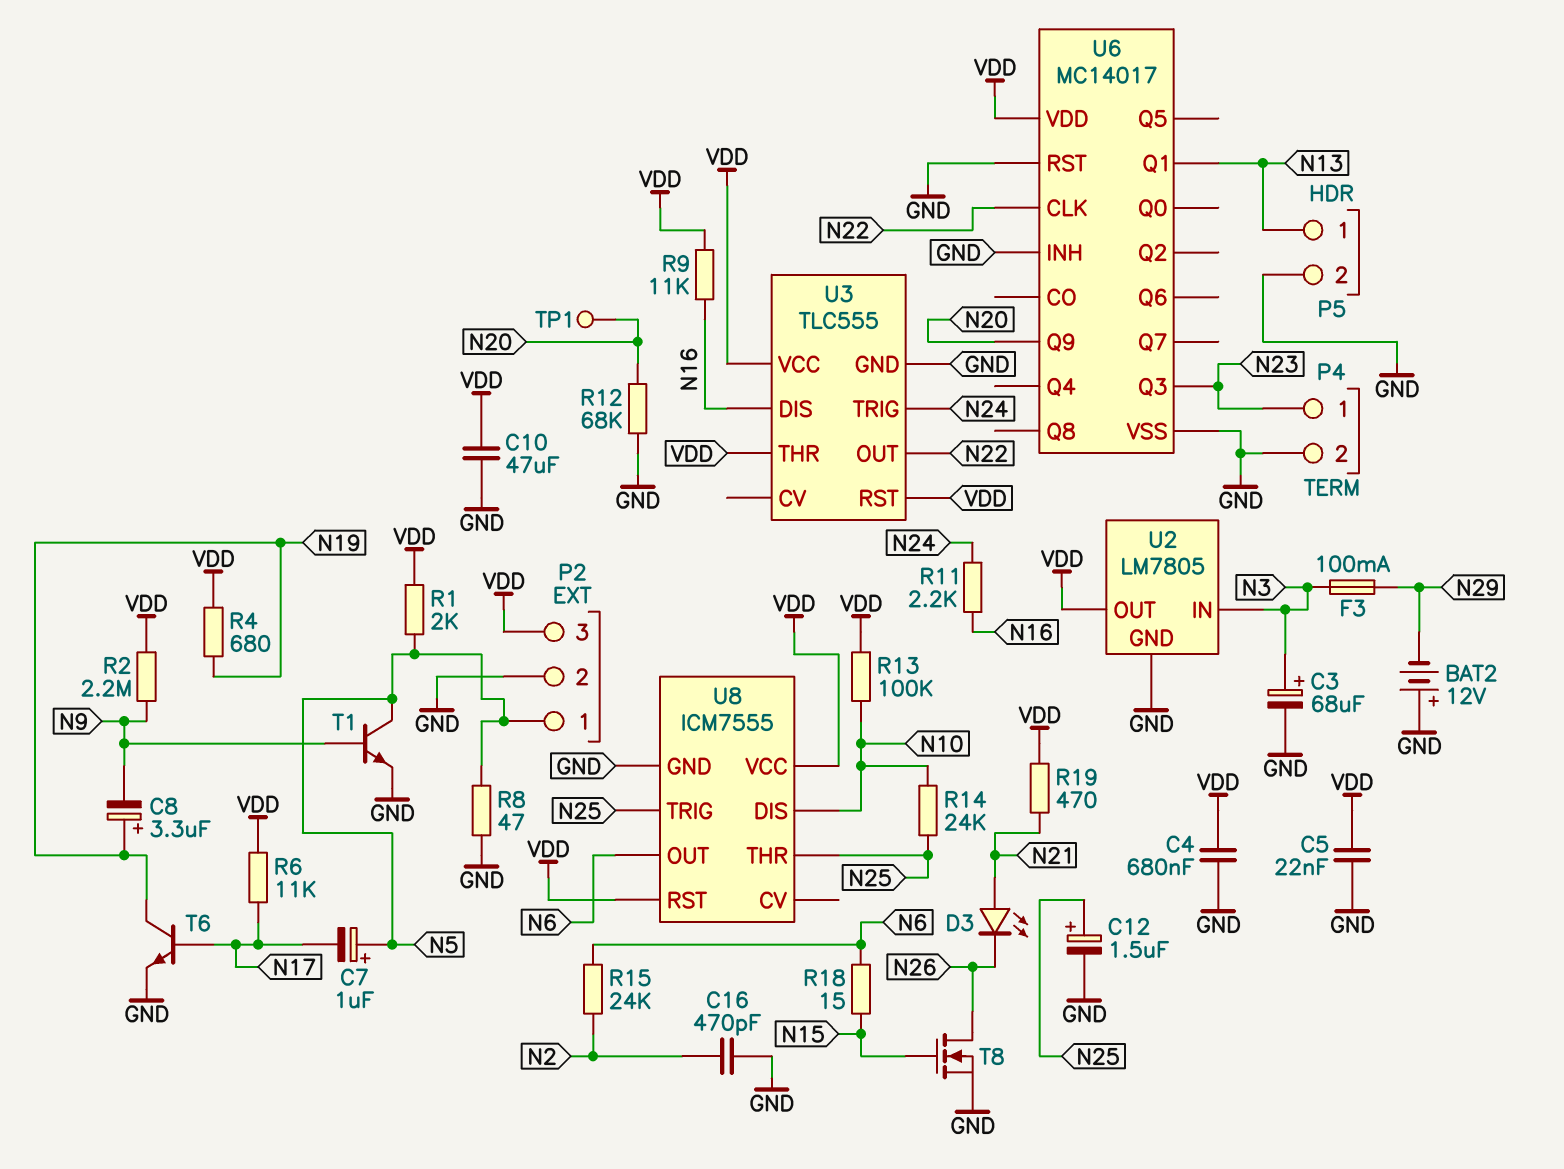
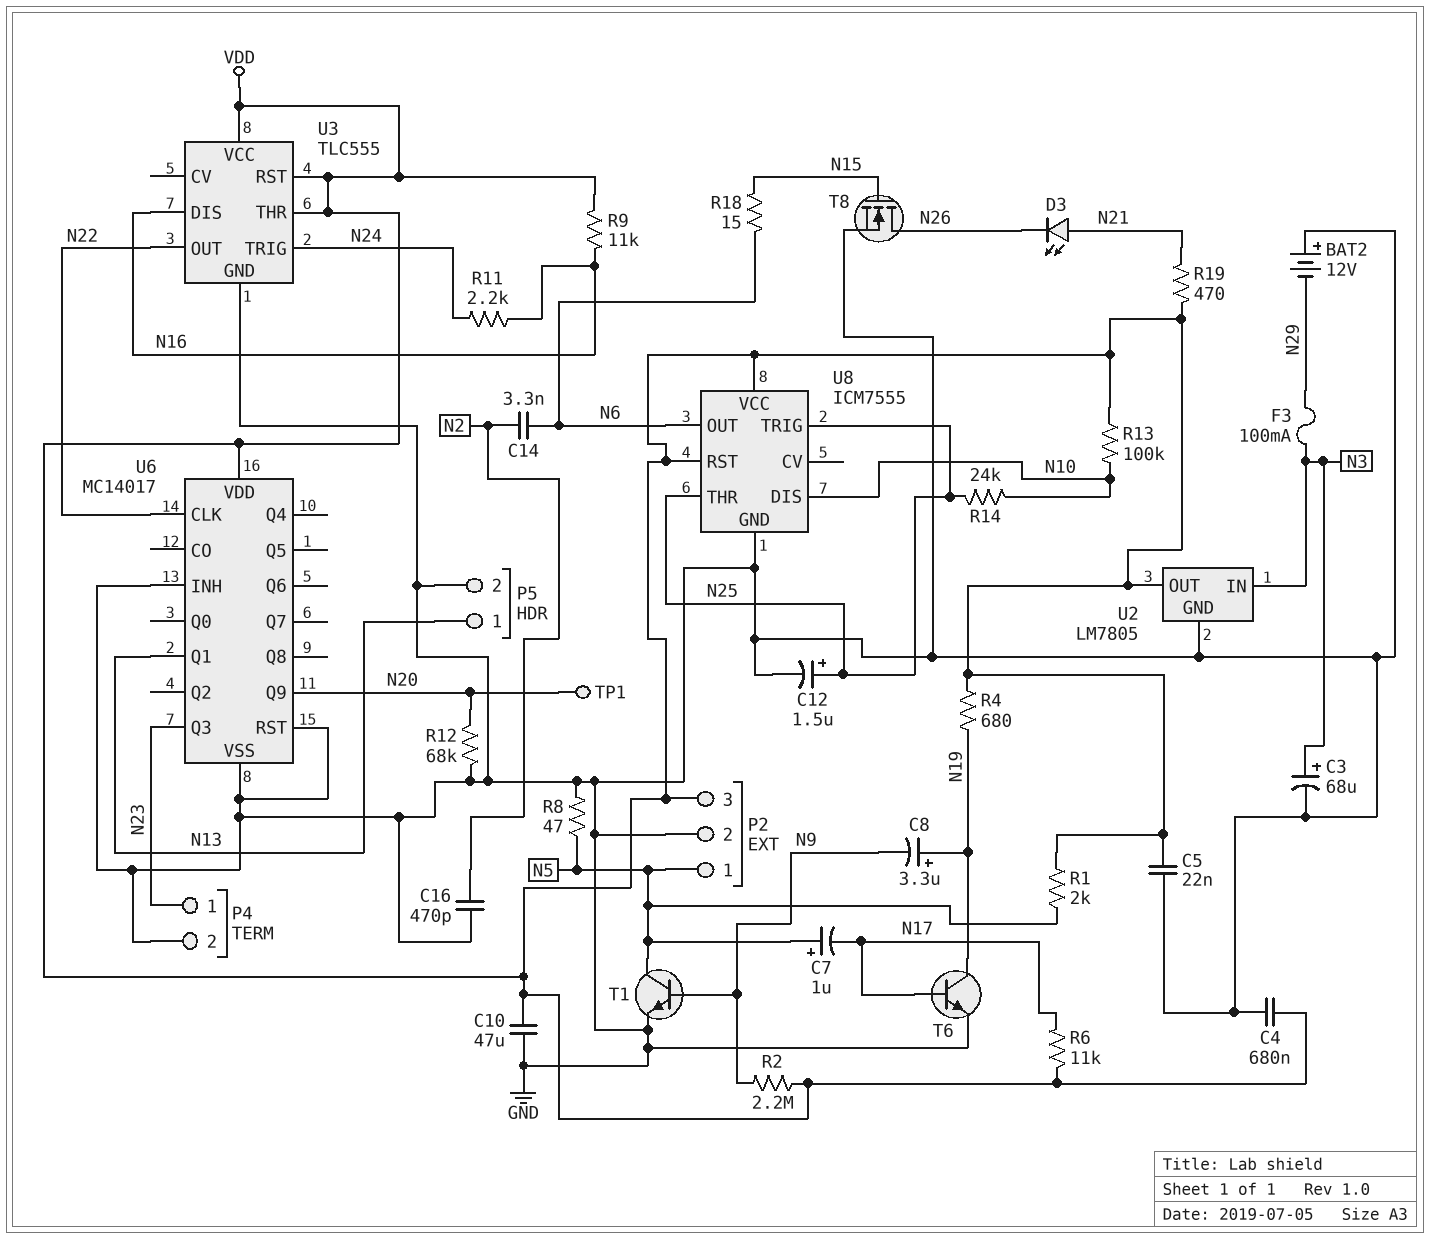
C14: none -> 3.3nF (N2, N6)
R15: 24k (N2, N6) -> none

